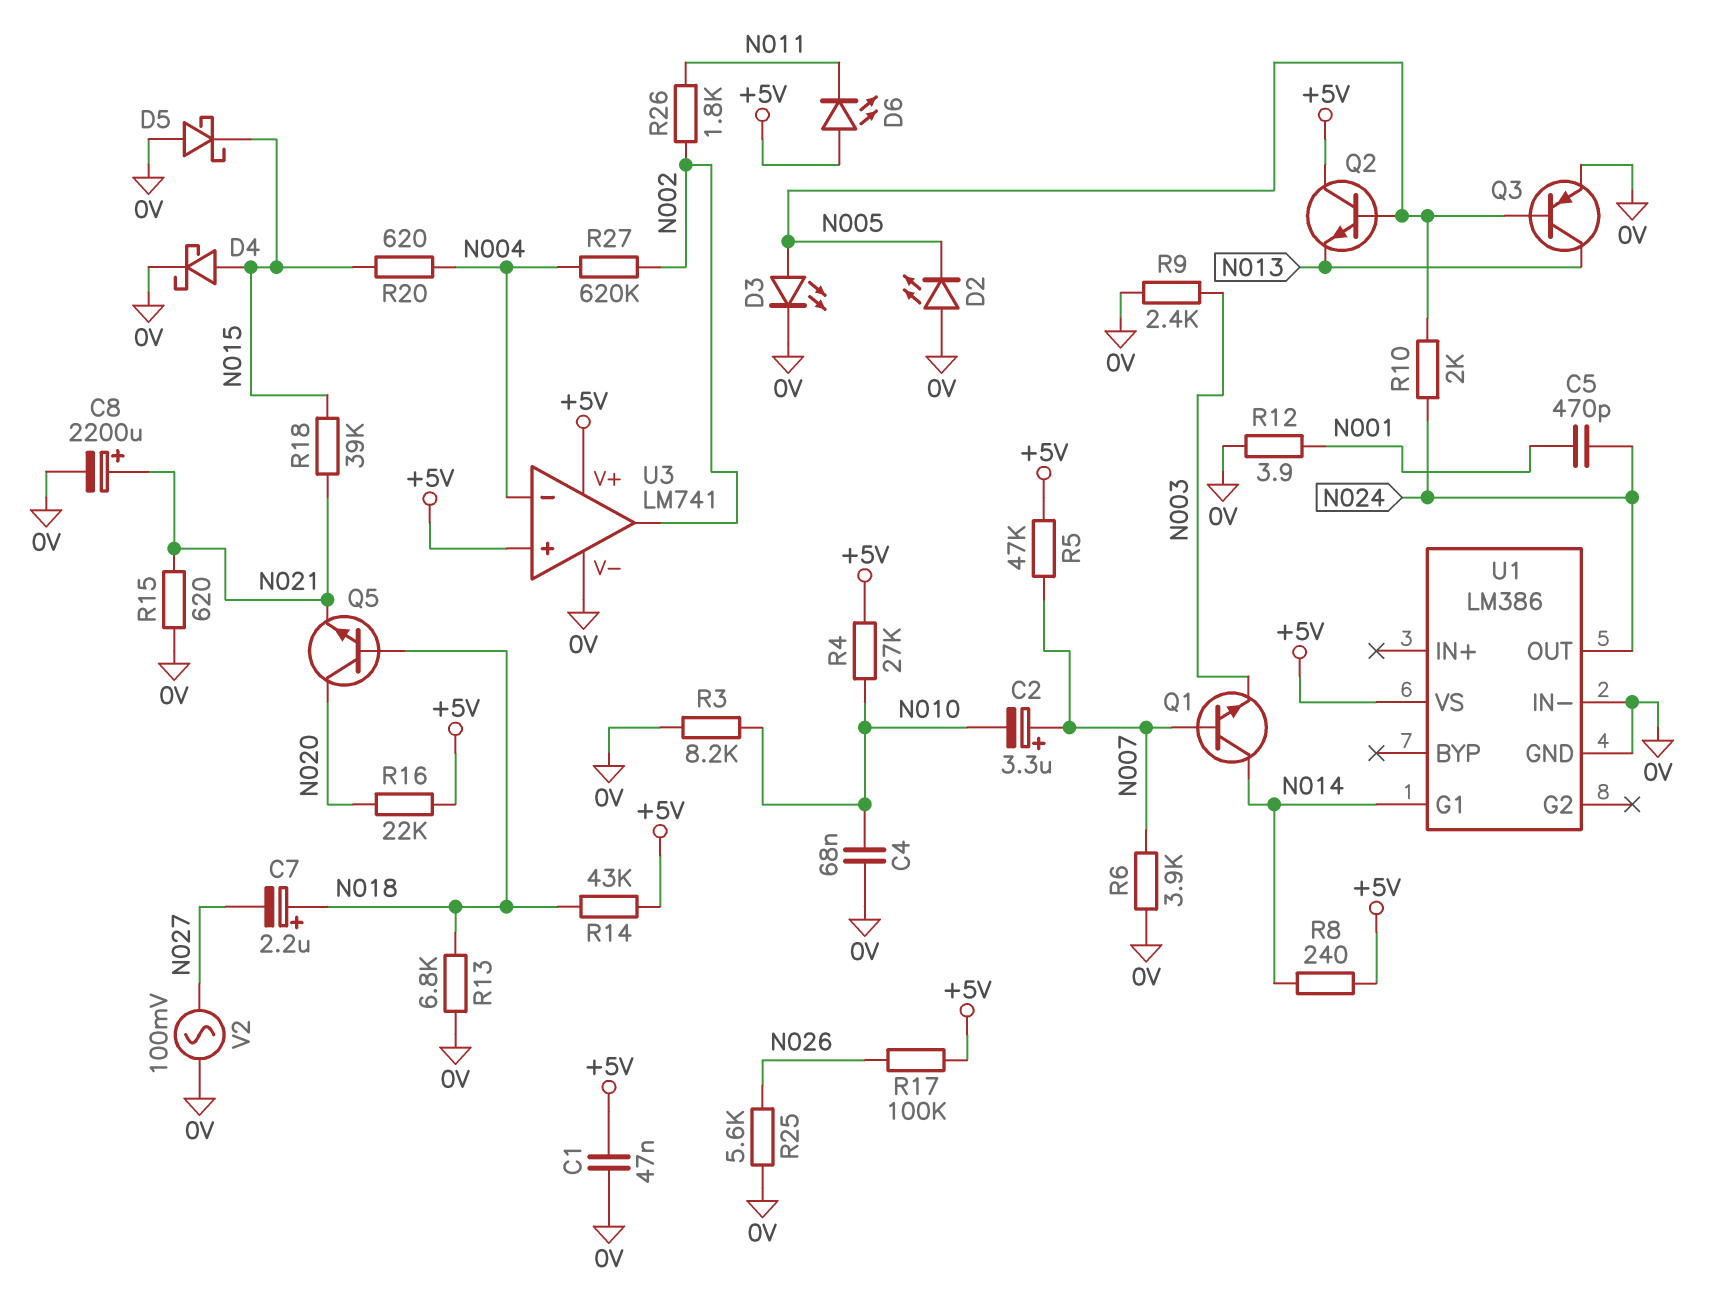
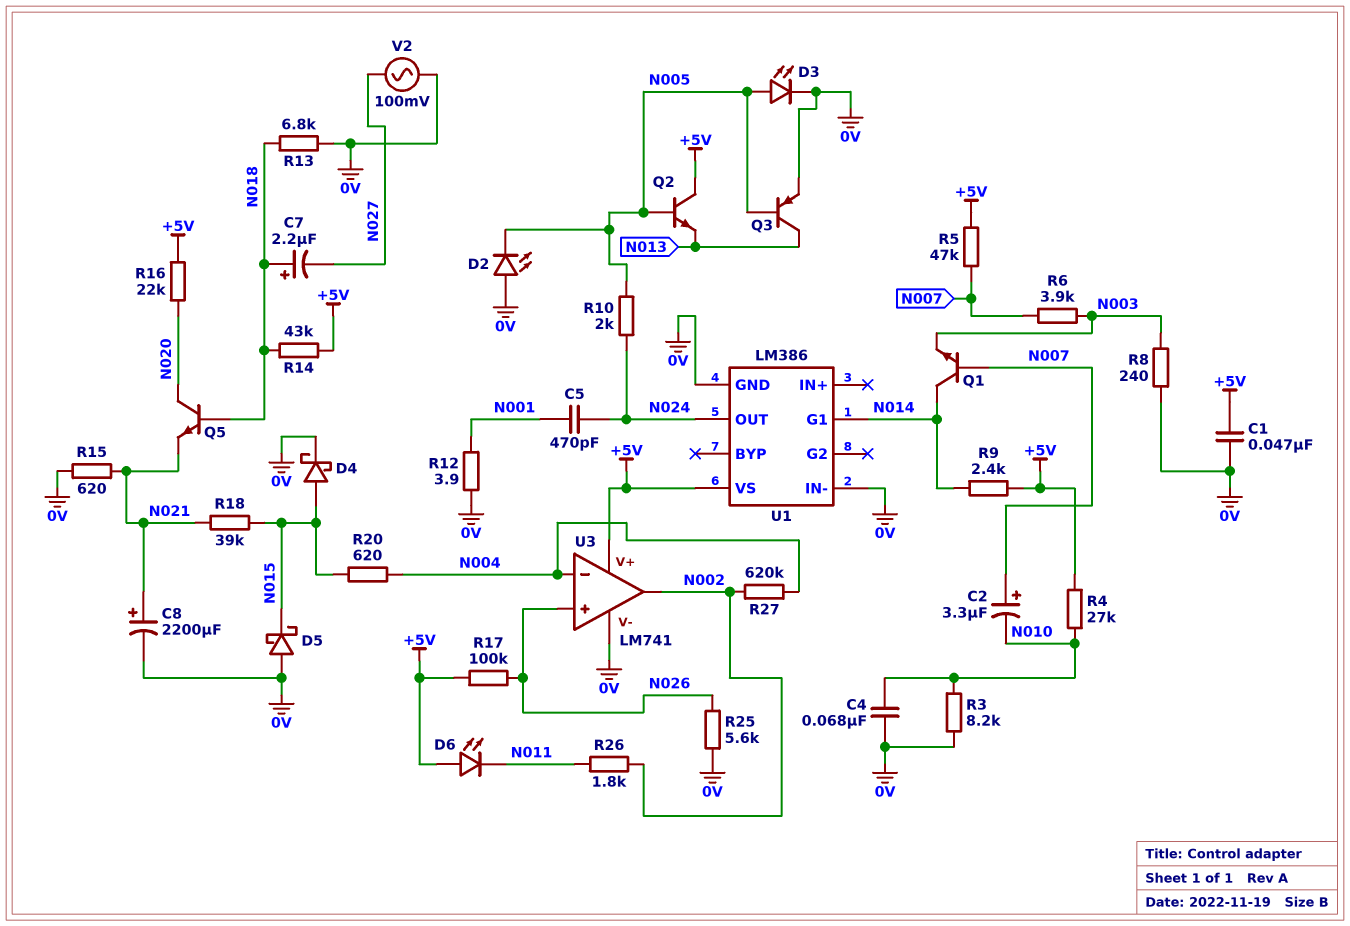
R6: 3.9k (0V, N007) -> 3.9k (N003, N007)
R8: 240 (+5V, N014) -> 240 (0V, N003)
R9: 2.4k (0V, N003) -> 2.4k (+5V, N014)
U3 pin in+: +5V -> N026

